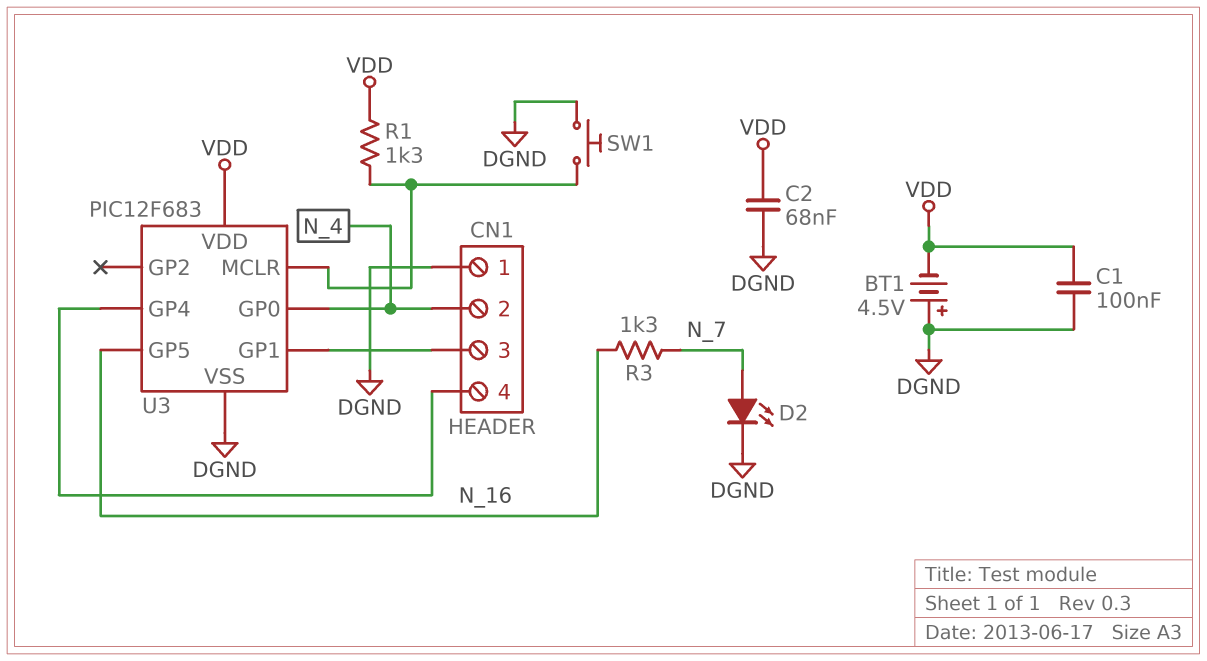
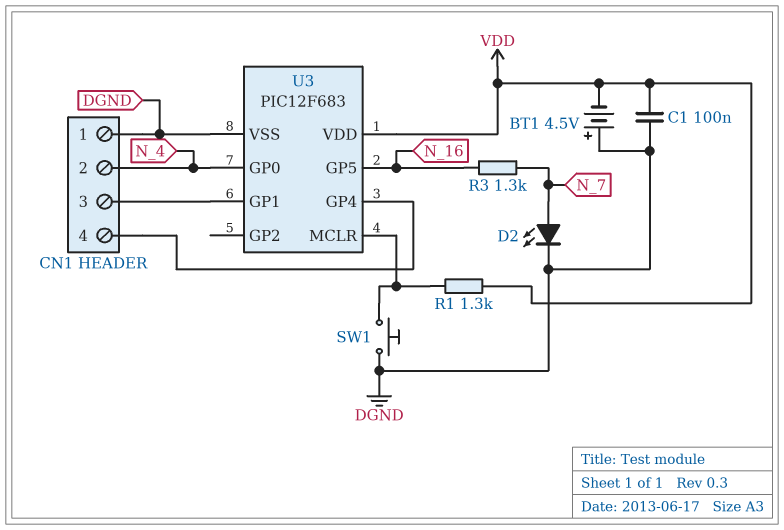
C2: 68nF (DGND, VDD) -> none

